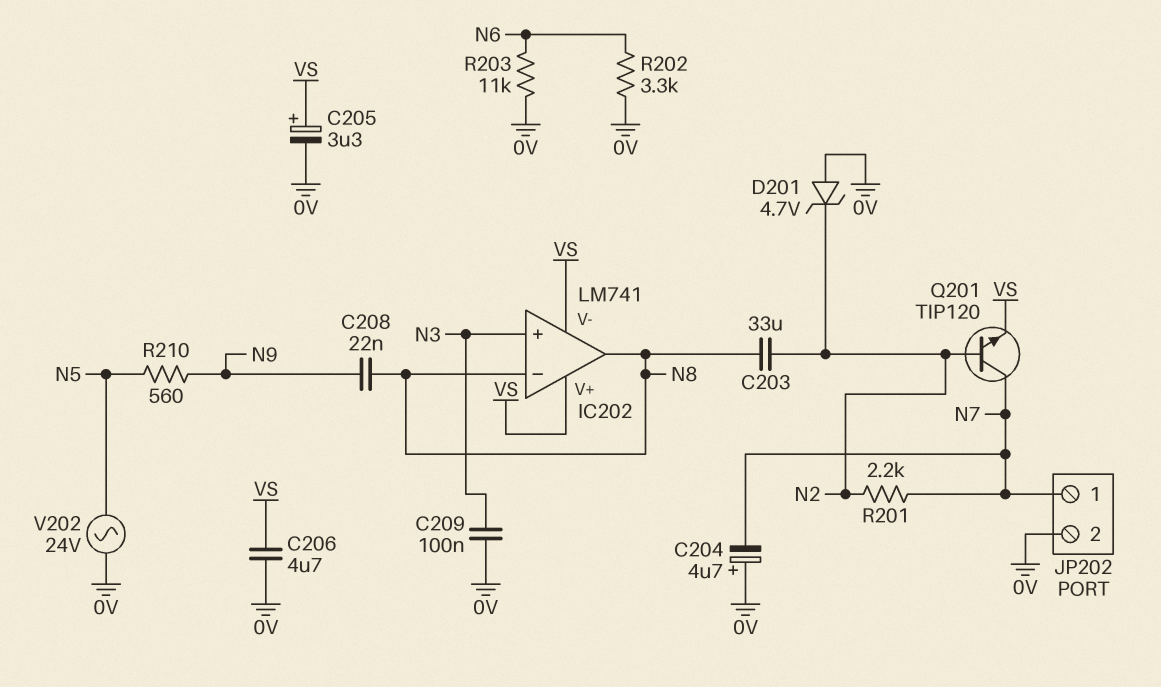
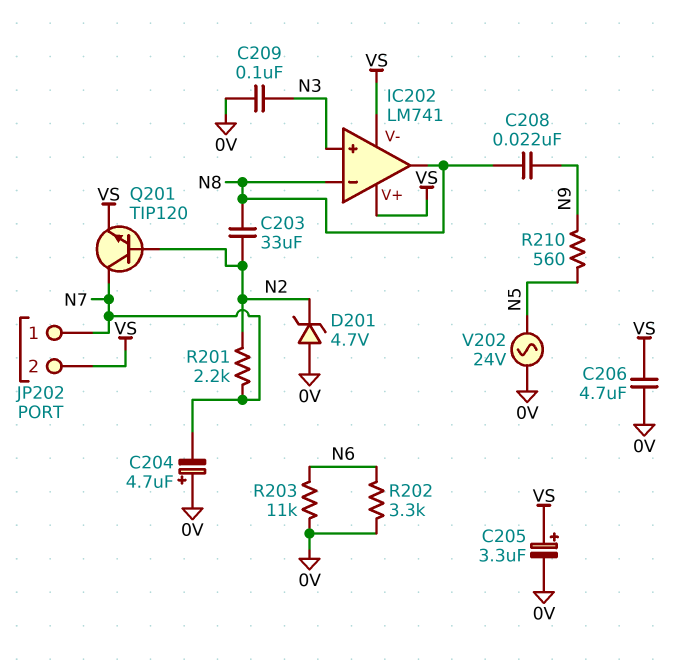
JP202 pin 2: 0V -> VS

